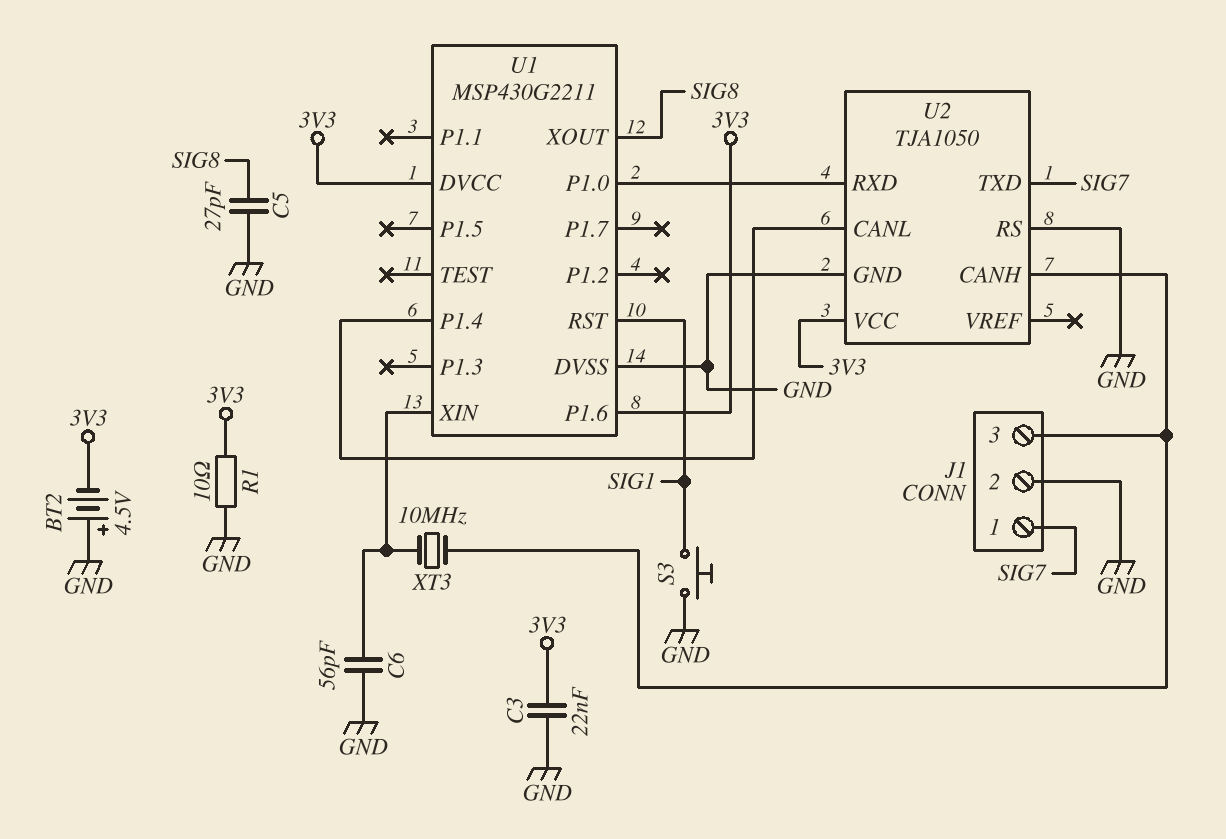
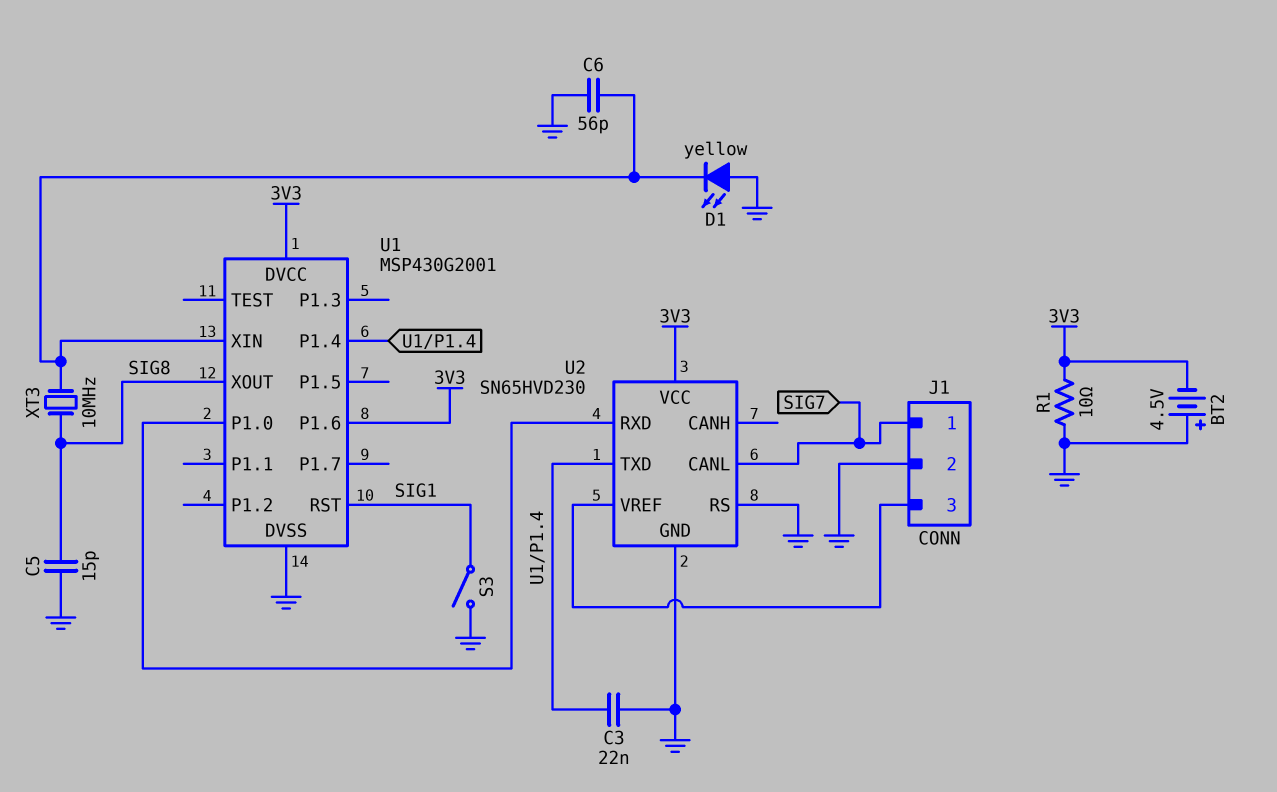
C3: 22nF (3V3, GND) -> 22nF (GND, U1/P1.4)
C5: 27pF (GND, SIG8) -> 15pF (GND, SIG8)
D1: none -> LED yellow (A GND, K U1/XIN)
S3: button (GND, SIG1) -> switch (GND, SIG1)
U1: MSP430G2211 -> MSP430G2001
U2: TJA1050 -> SN65HVD230
U2 pin CANH: J1/3 -> none
U2 pin CANL: U1/P1.4 -> SIG7
U2 pin TXD: SIG7 -> U1/P1.4
U2 pin VREF: none -> J1/3
XT3: 10MHz (J1/3, U1/XIN) -> 10MHz (SIG8, U1/XIN)

